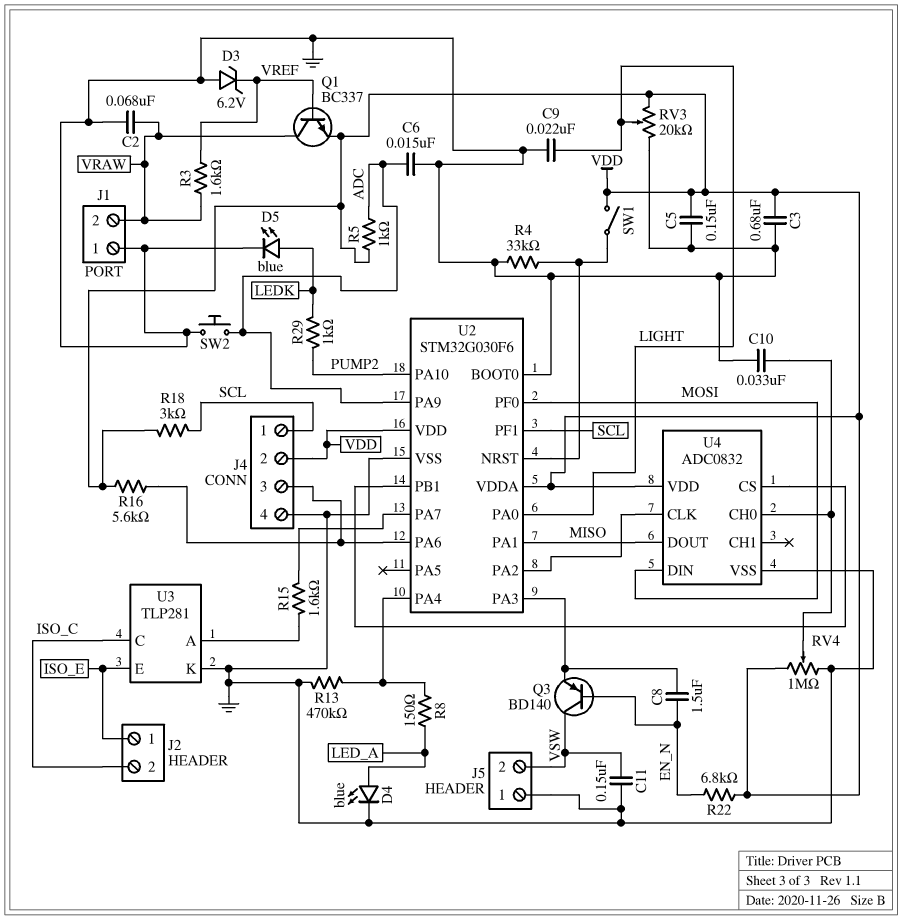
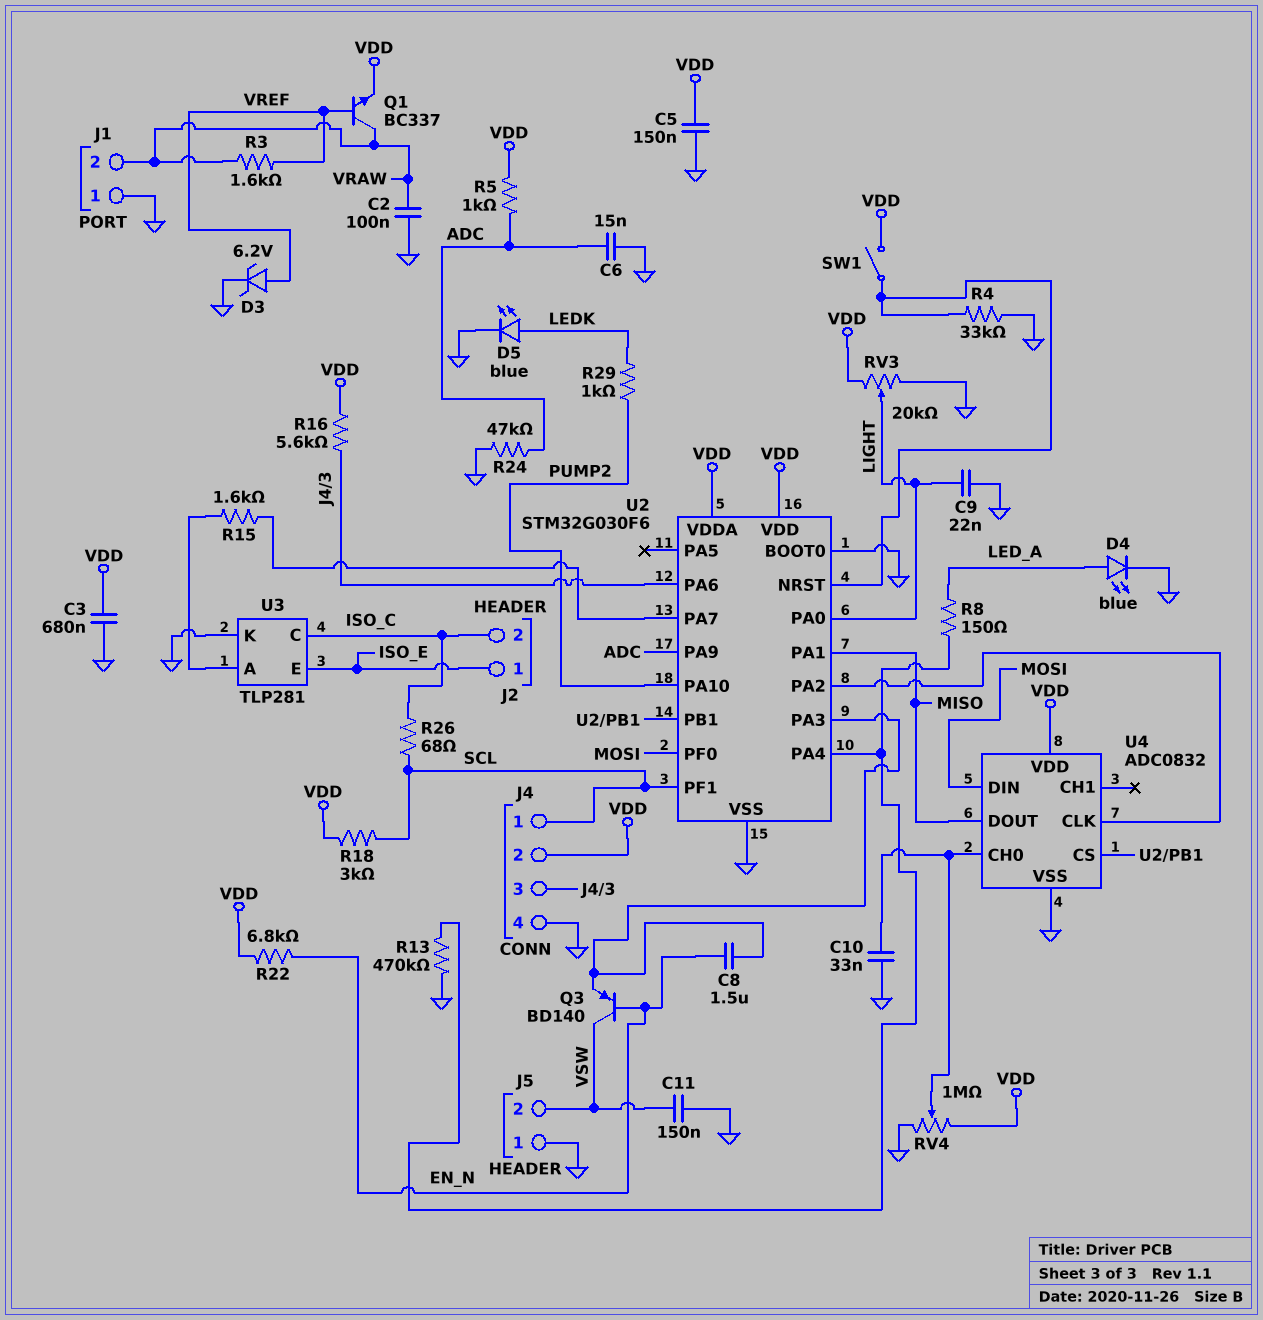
C2: 68nF (GND, VRAW) -> 100nF (GND, VRAW)
D3: zener 6.2V (A GND, K VREF) -> zener 6.2V (A VREF, K GND)
R24: none -> 47k (ADC, GND)
R26: none -> 68 (ISO_C, SCL)
SW2: button (ADC, GND) -> none

